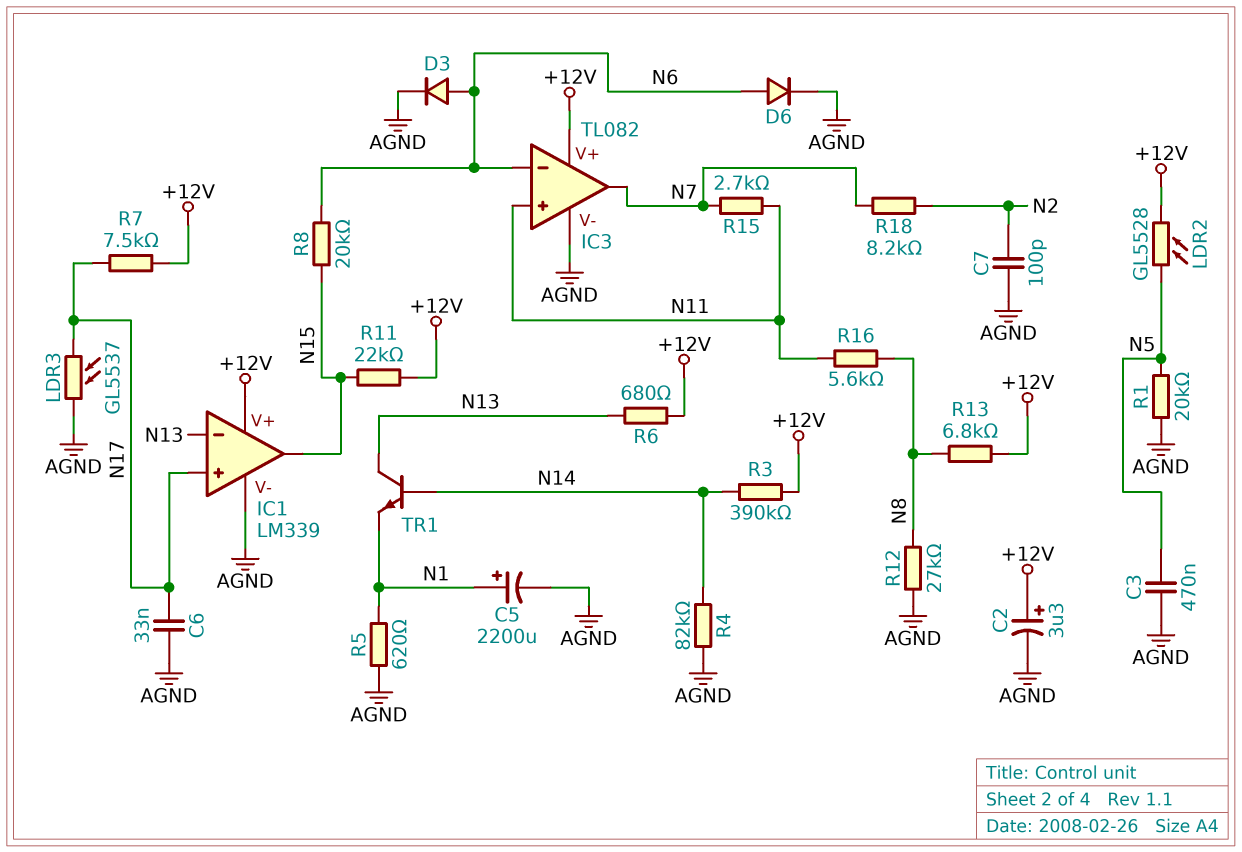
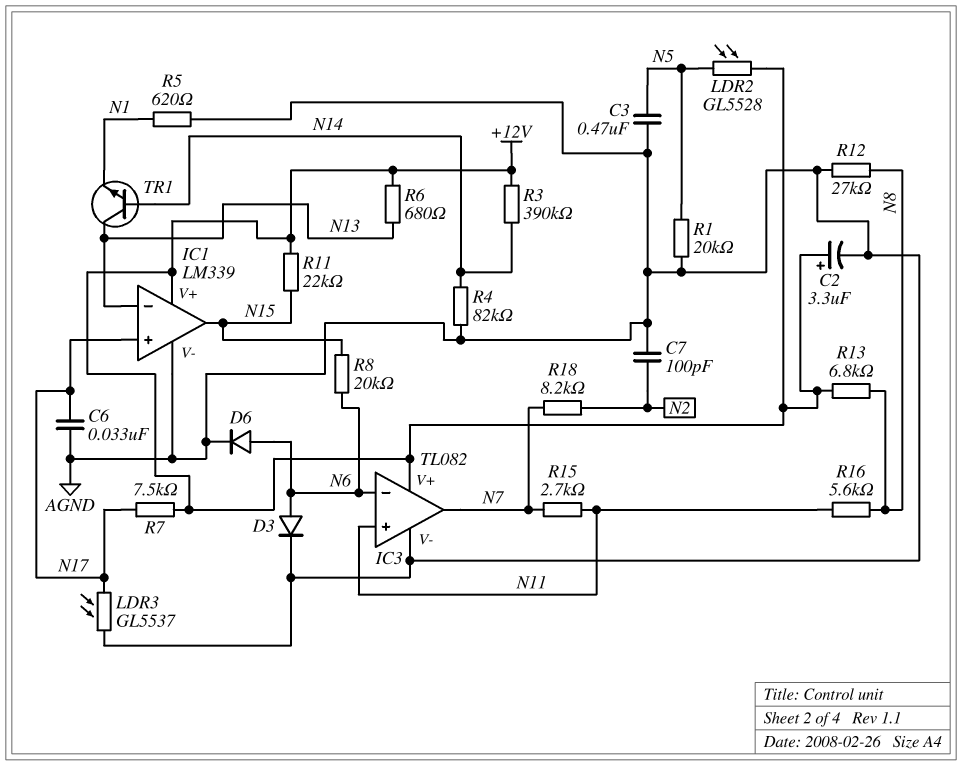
C5: 2200uF (plus N1, minus AGND) -> none

